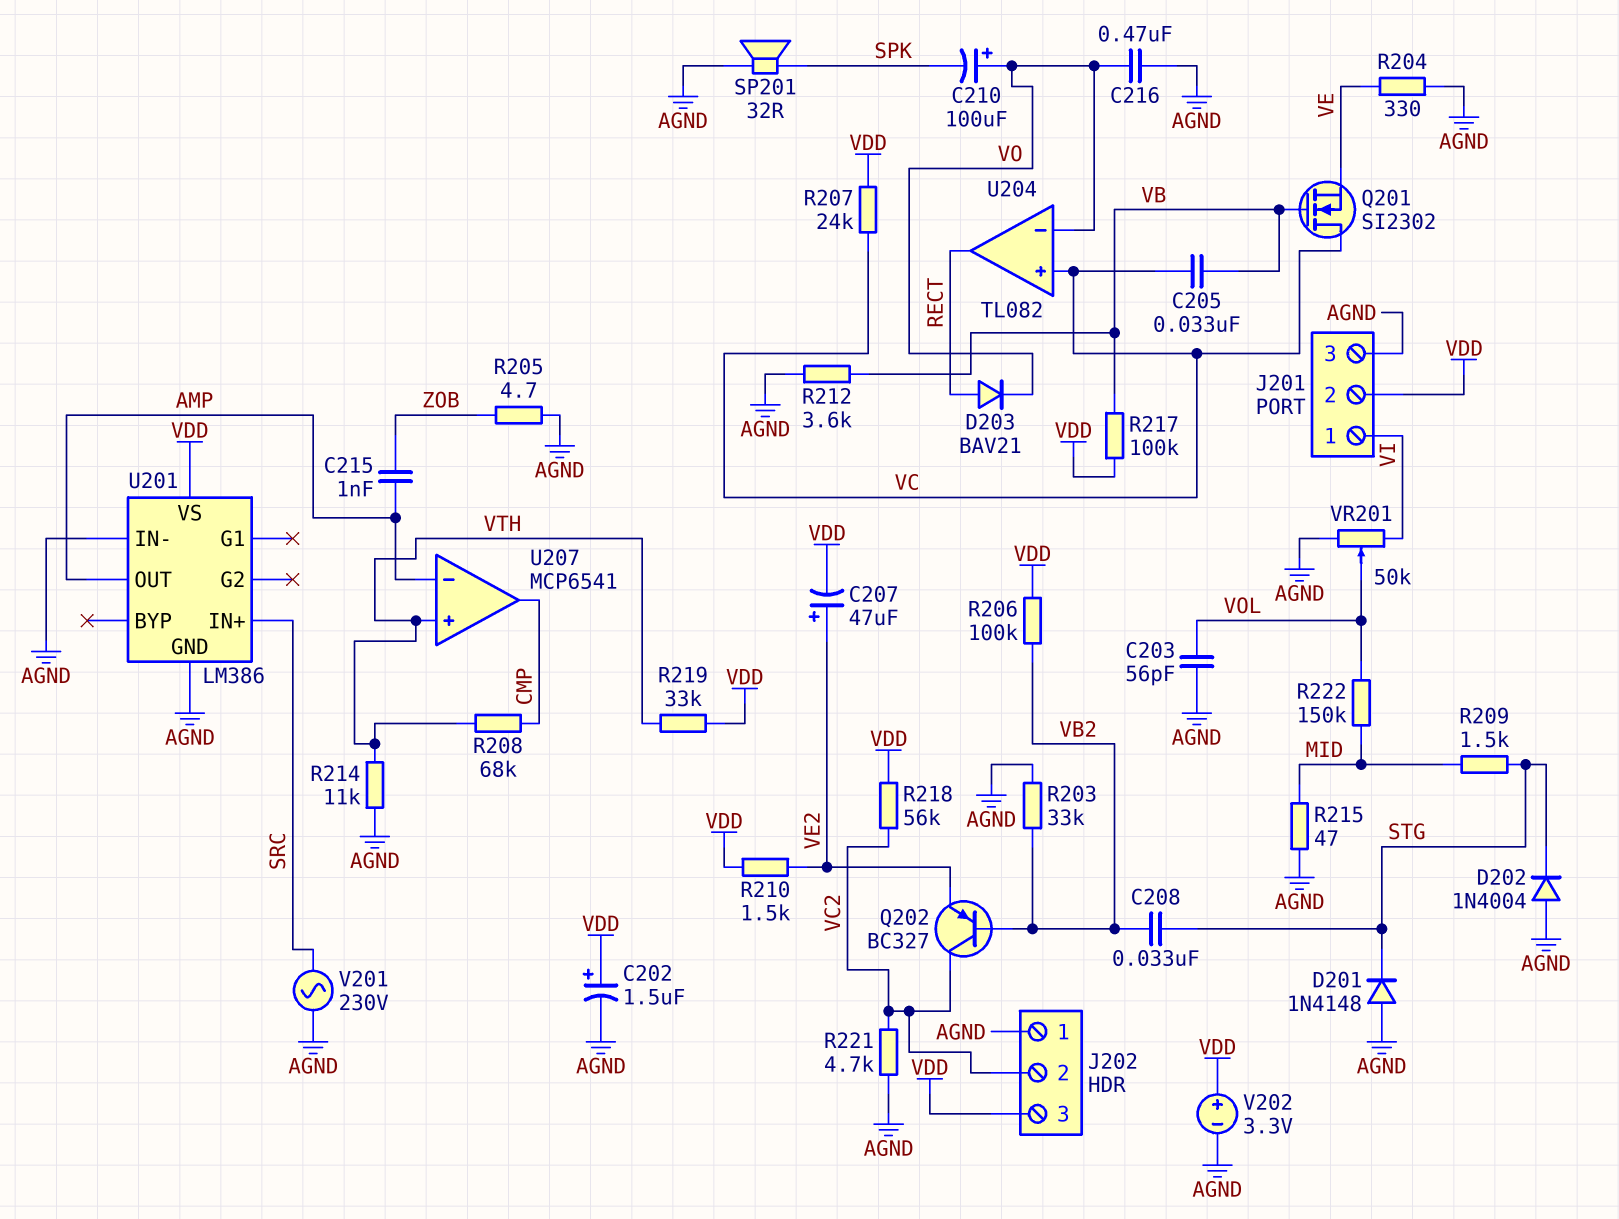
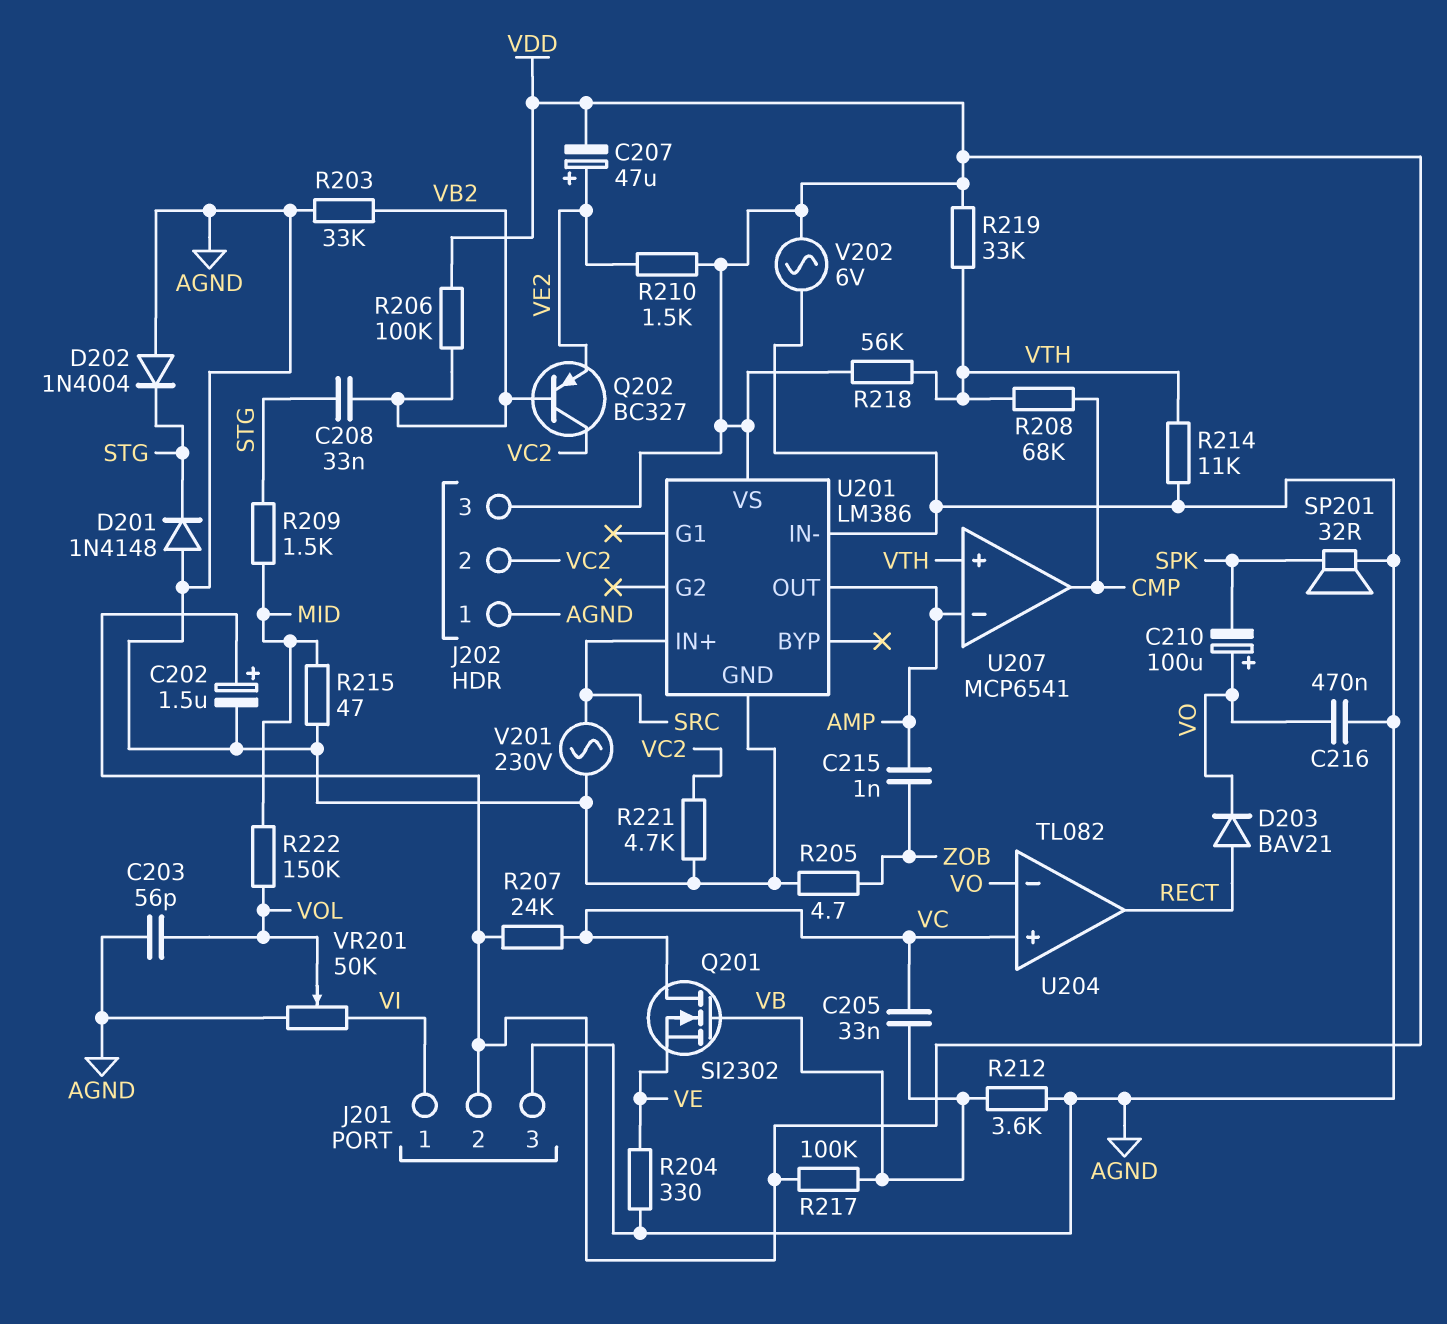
R218: 56k (VC2, VDD) -> 56k (VDD, VTH)
V202: 3.3V (plus VDD, minus AGND) -> AC 6V (AGND, VDD)

